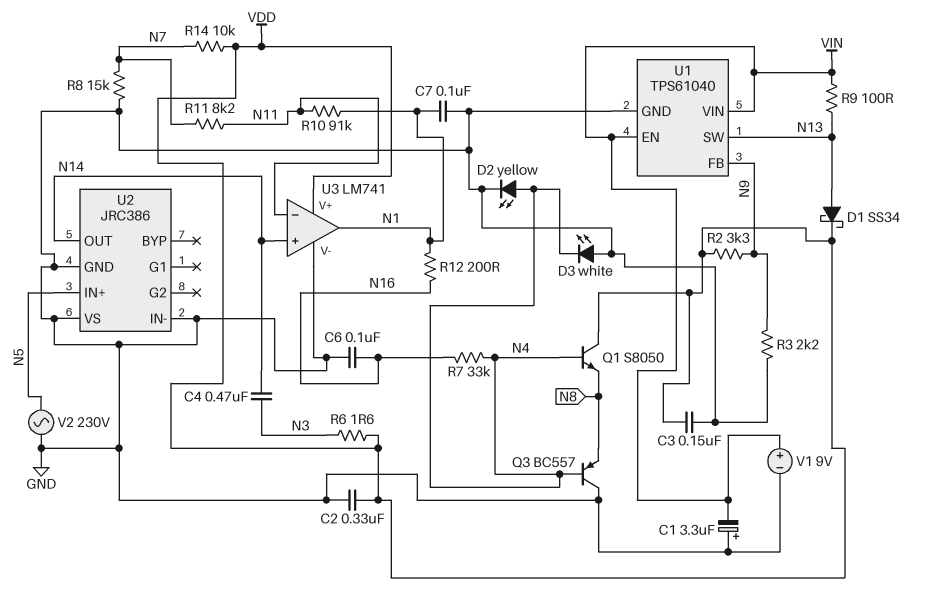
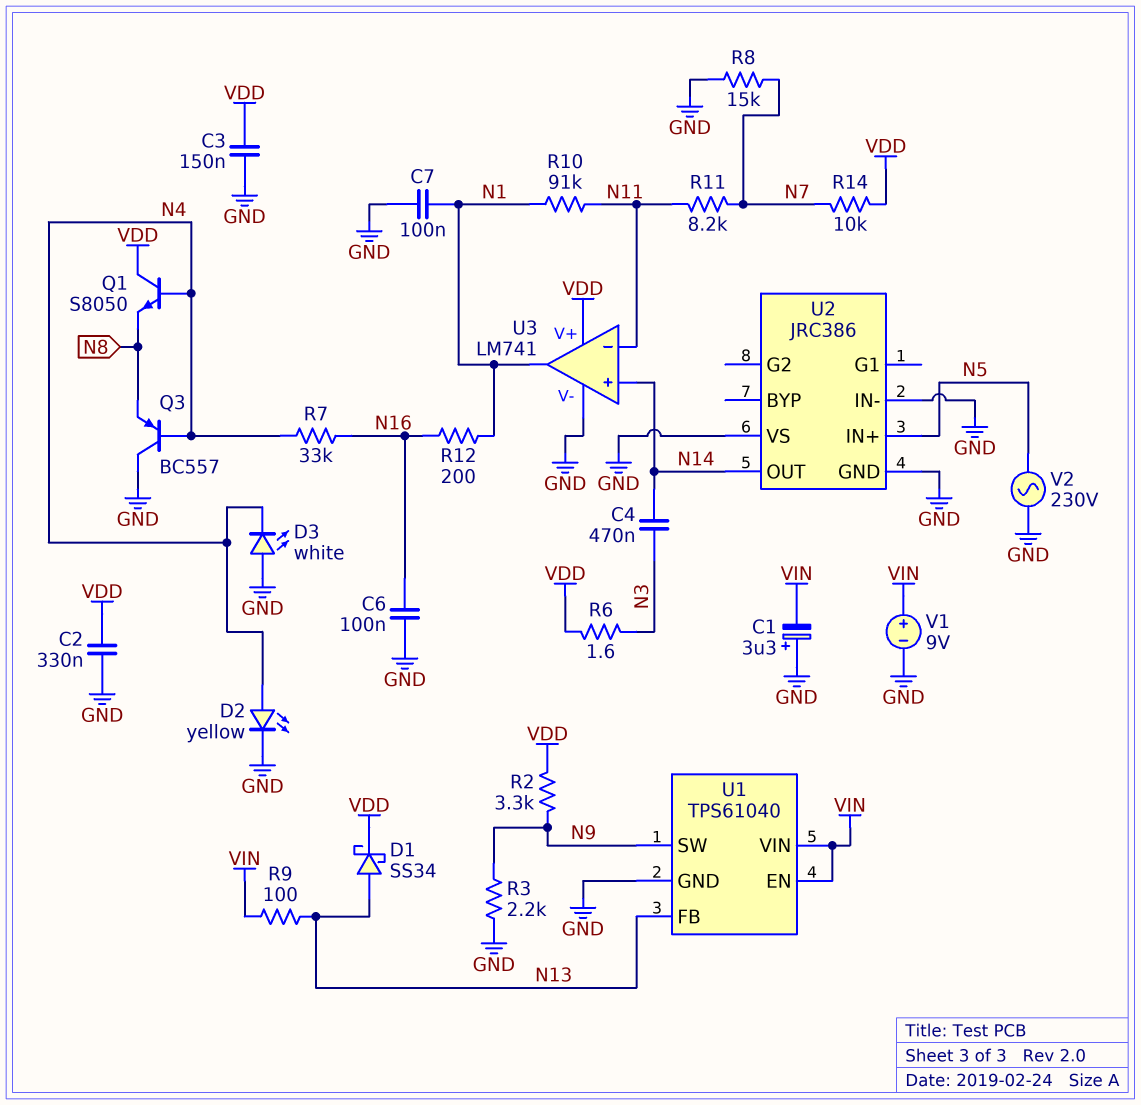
U1 pin FB: N9 -> N13
U1 pin SW: N13 -> N9

